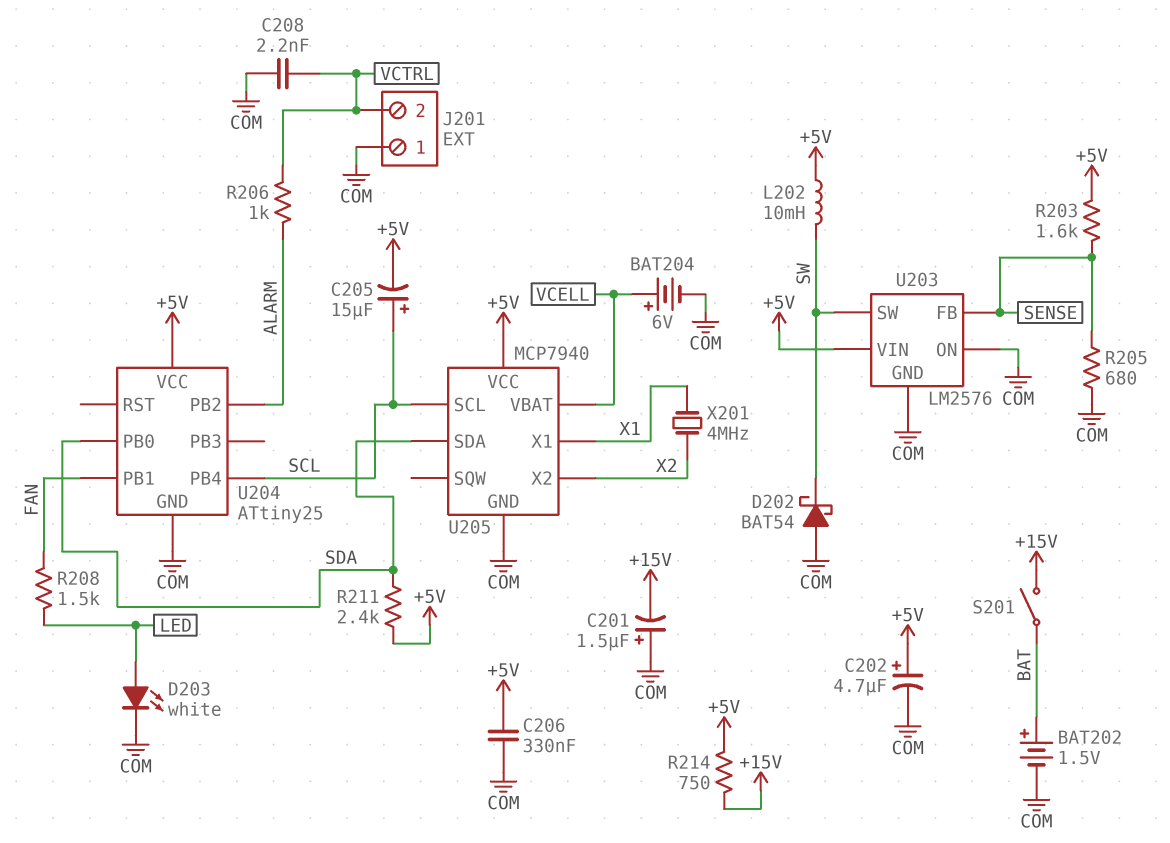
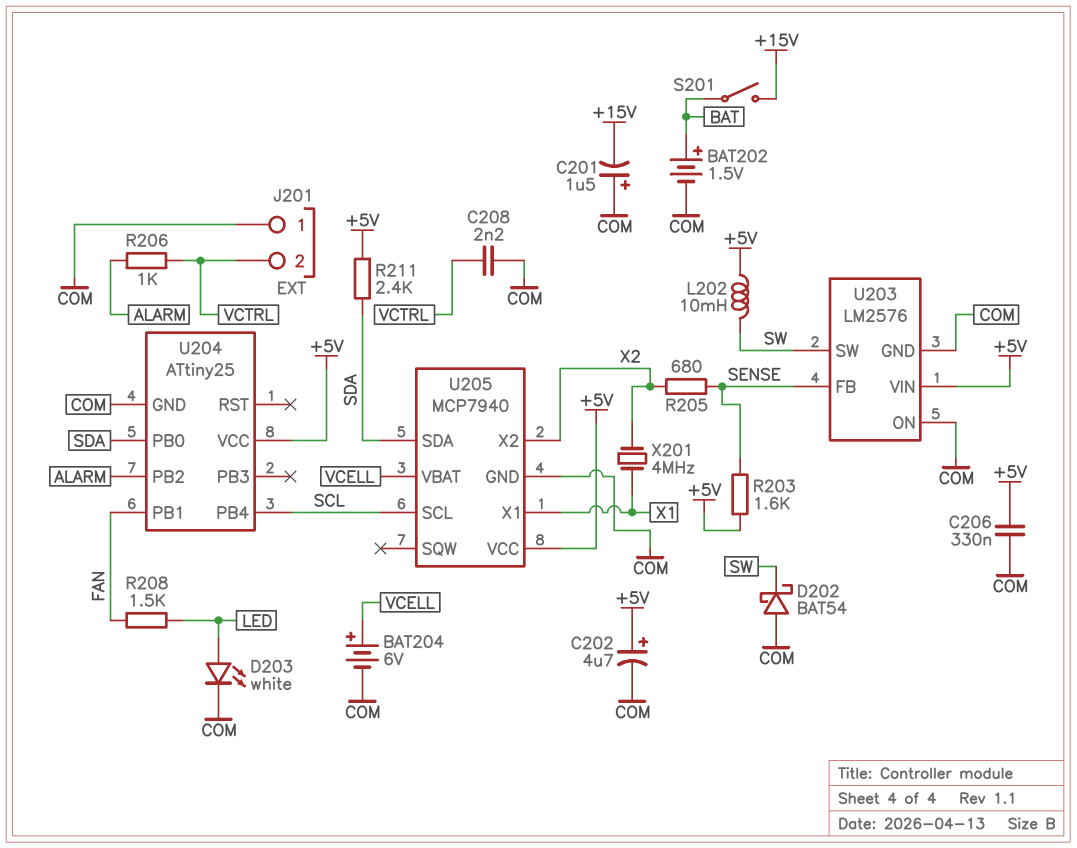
C205: 15uF (plus SCL, minus +5V) -> none
R205: 680 (COM, SENSE) -> 680 (SENSE, X2)
R214: 750 (+5V, +15V) -> none

